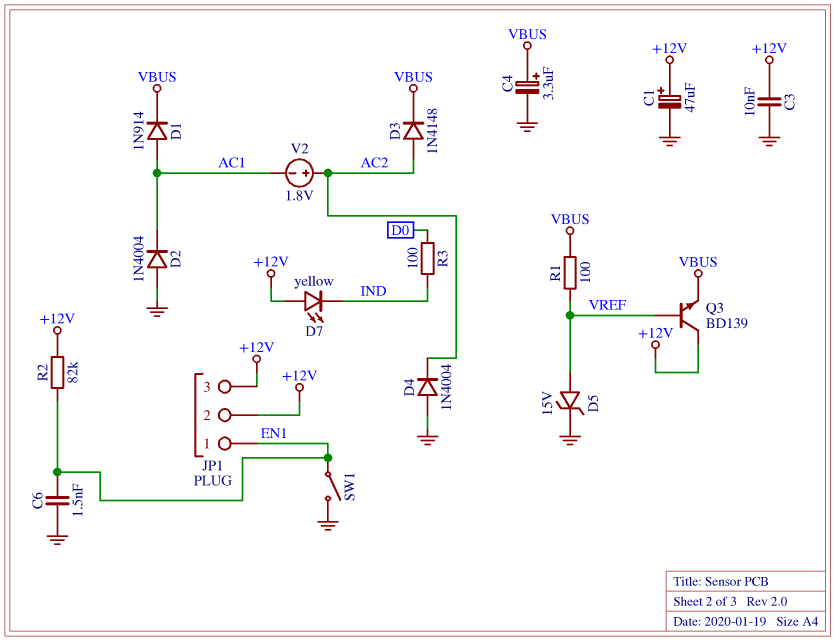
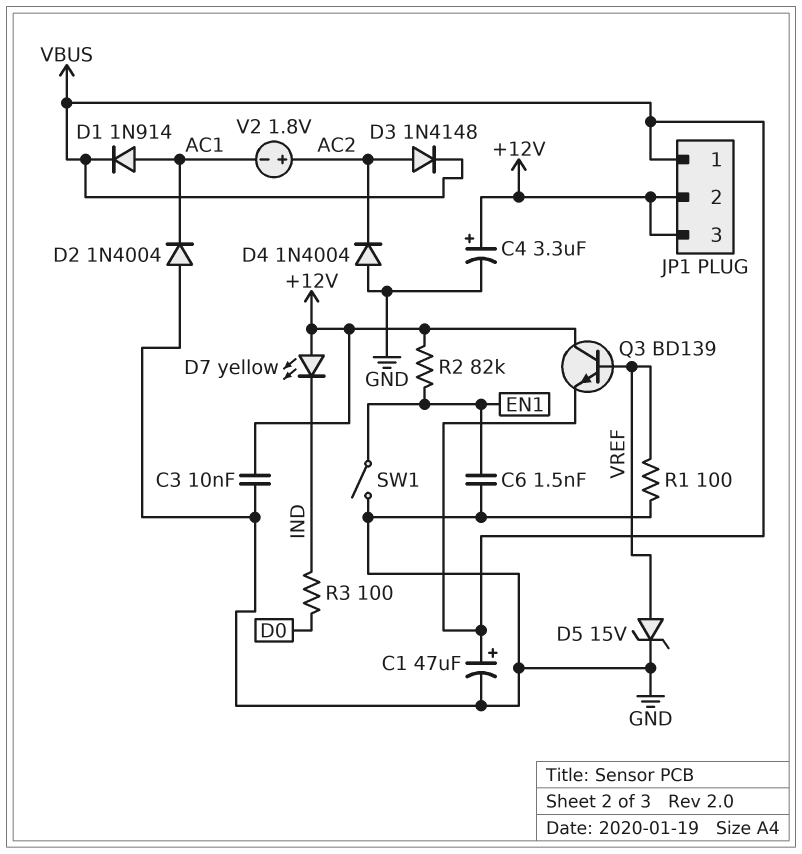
C1: 47uF (plus +12V, minus GND) -> 47uF (plus VBUS, minus GND)
C4: 3.3uF (plus VBUS, minus GND) -> 3.3uF (plus +12V, minus GND)
JP1 pin 1: EN1 -> VBUS
R1: 100 (VBUS, VREF) -> 100 (GND, VREF)

